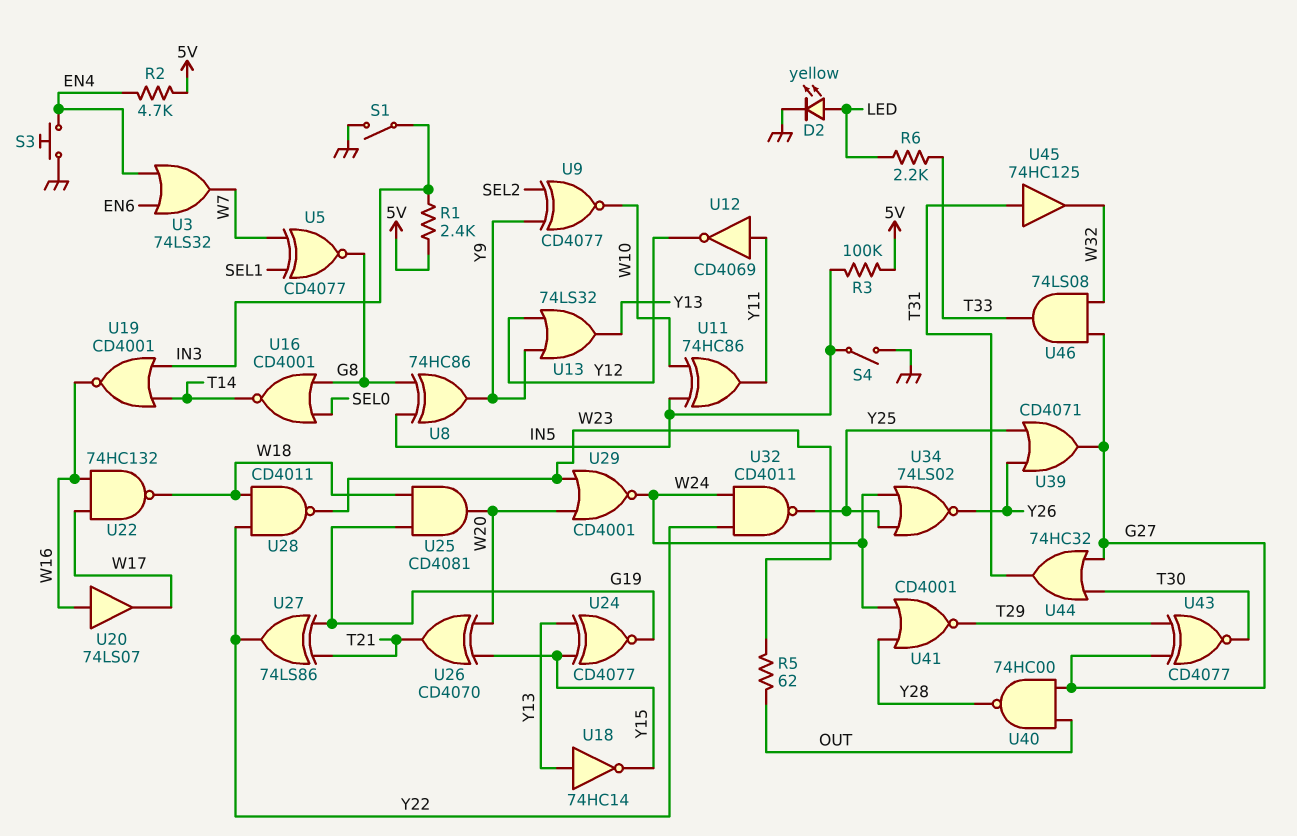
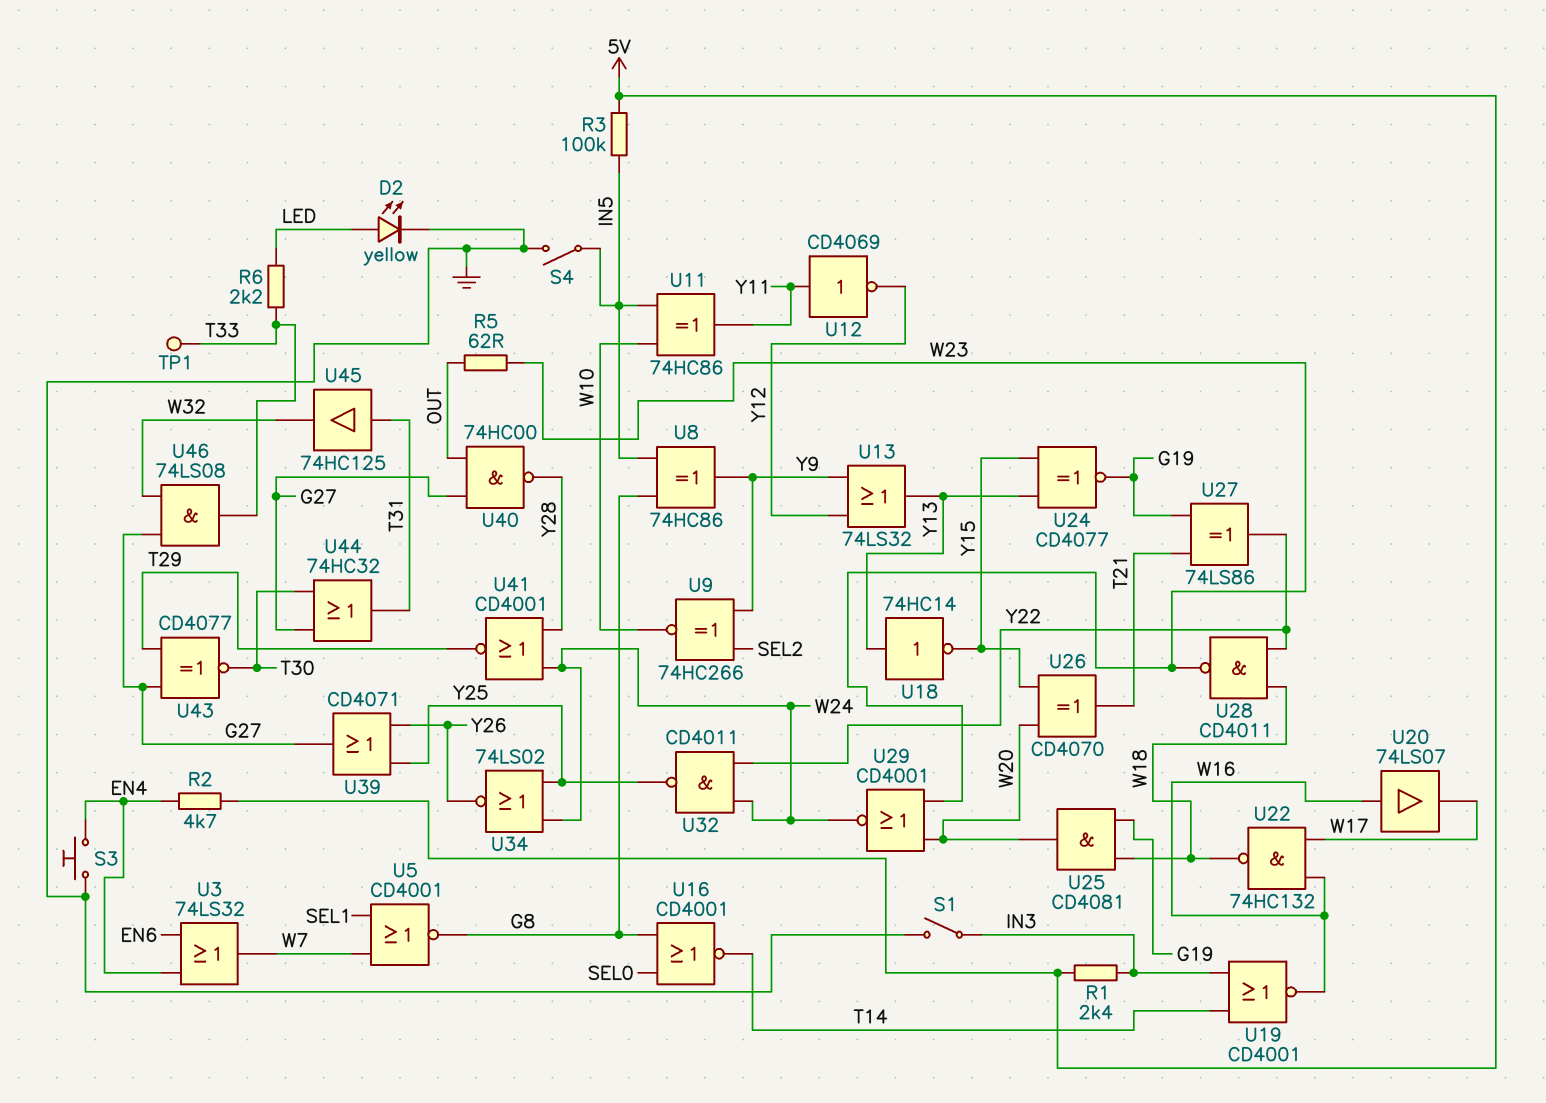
TP1: none -> test point (T33)
U5: XNOR CD4077 (in SEL1, in W7, out G8) -> NOR CD4001 (in SEL1, in W7, out G8)
U9: XNOR CD4077 (in SEL2, in Y9, out W10) -> XNOR 74HC266 (in SEL2, in Y9, out W10)

